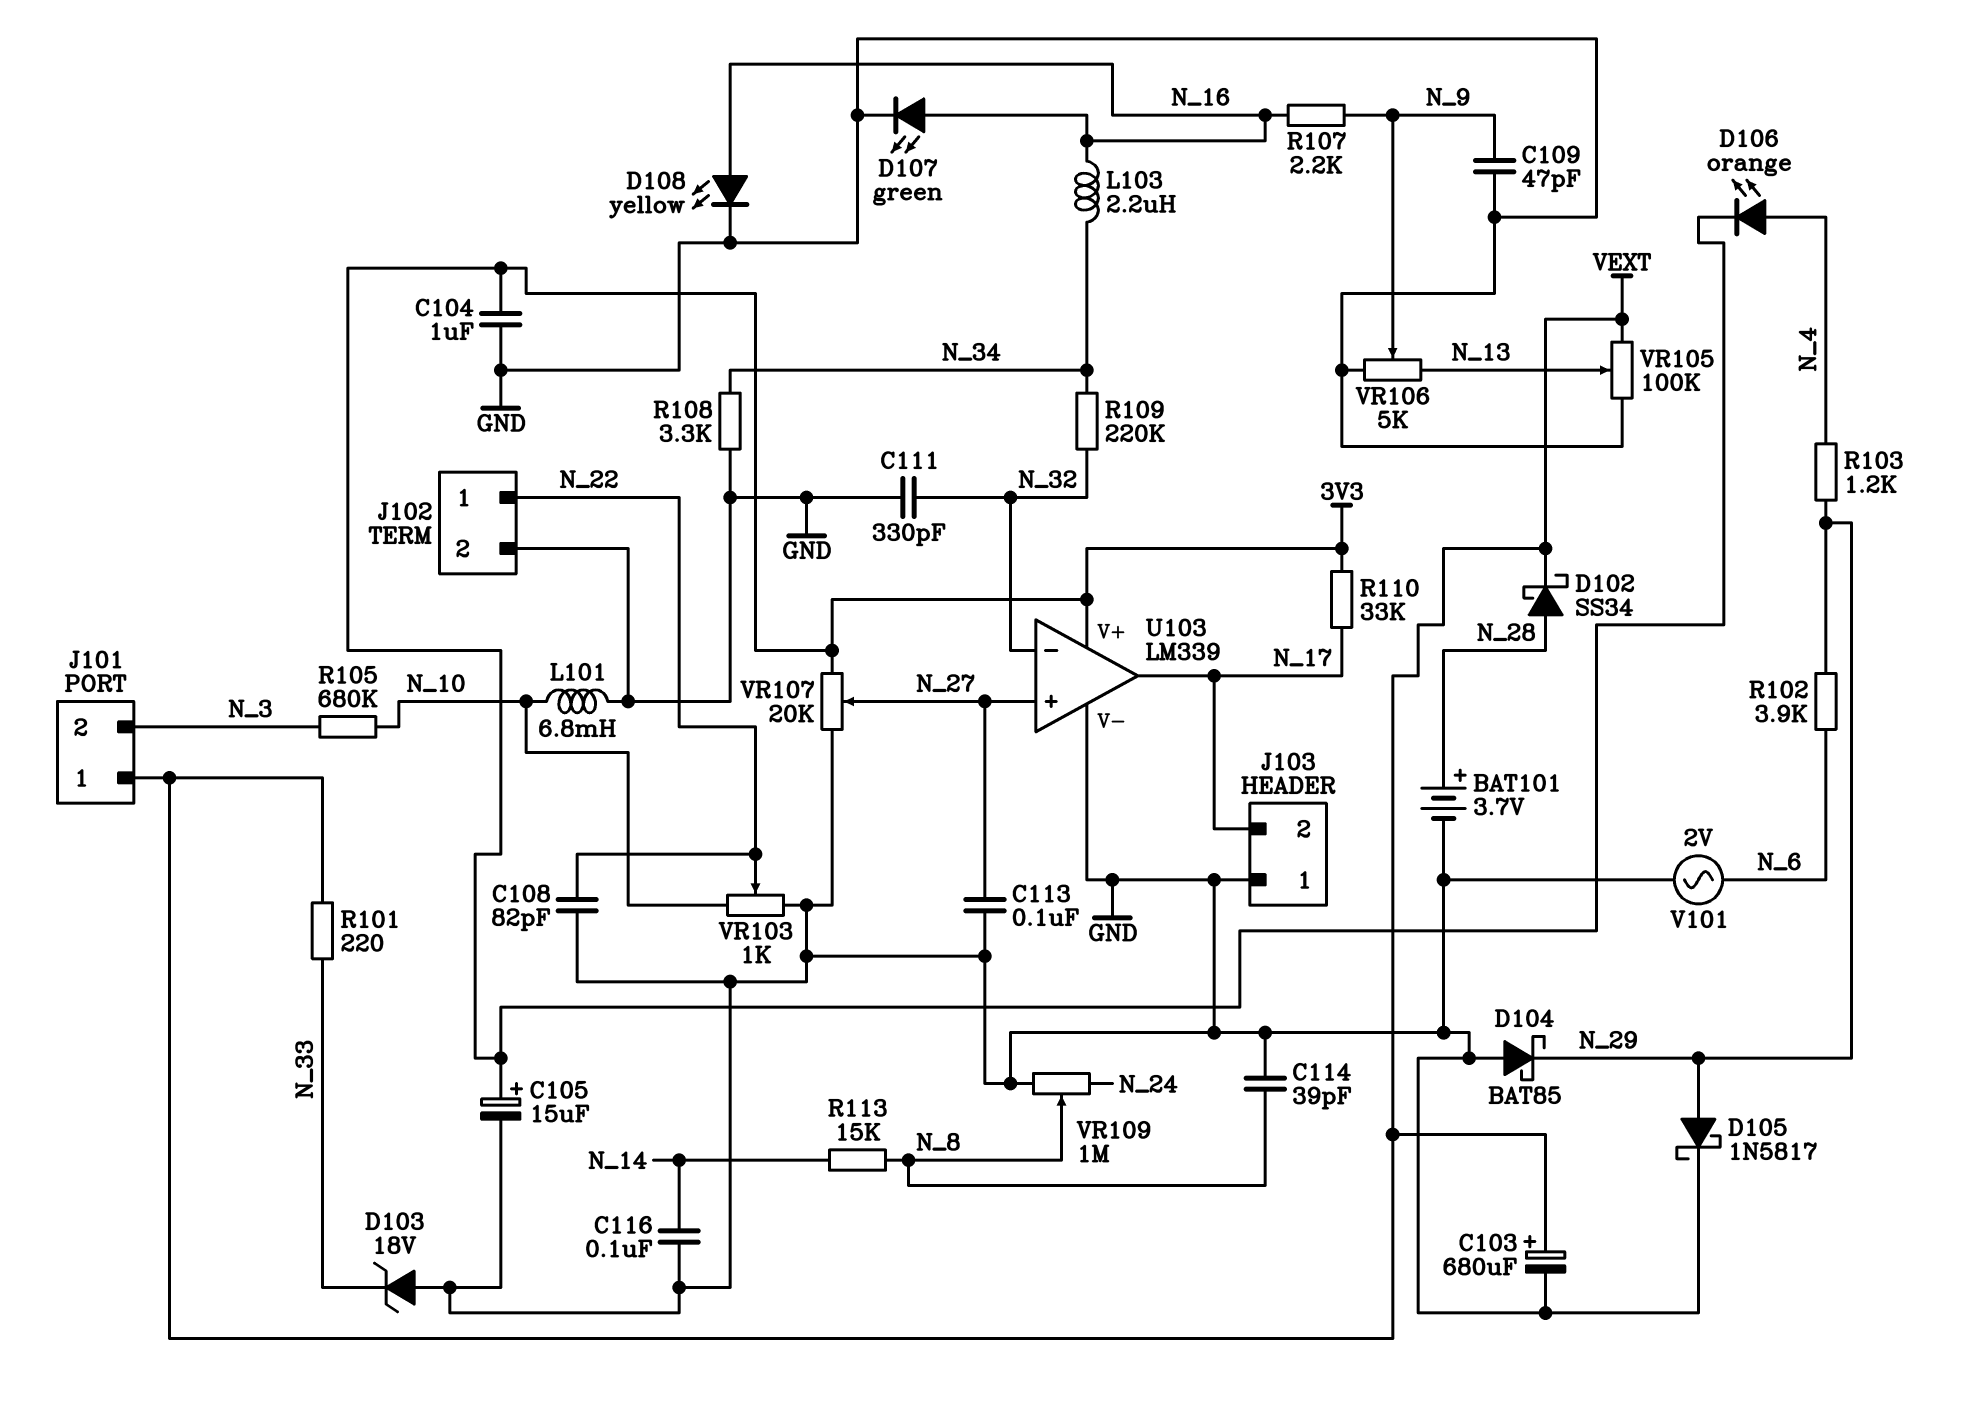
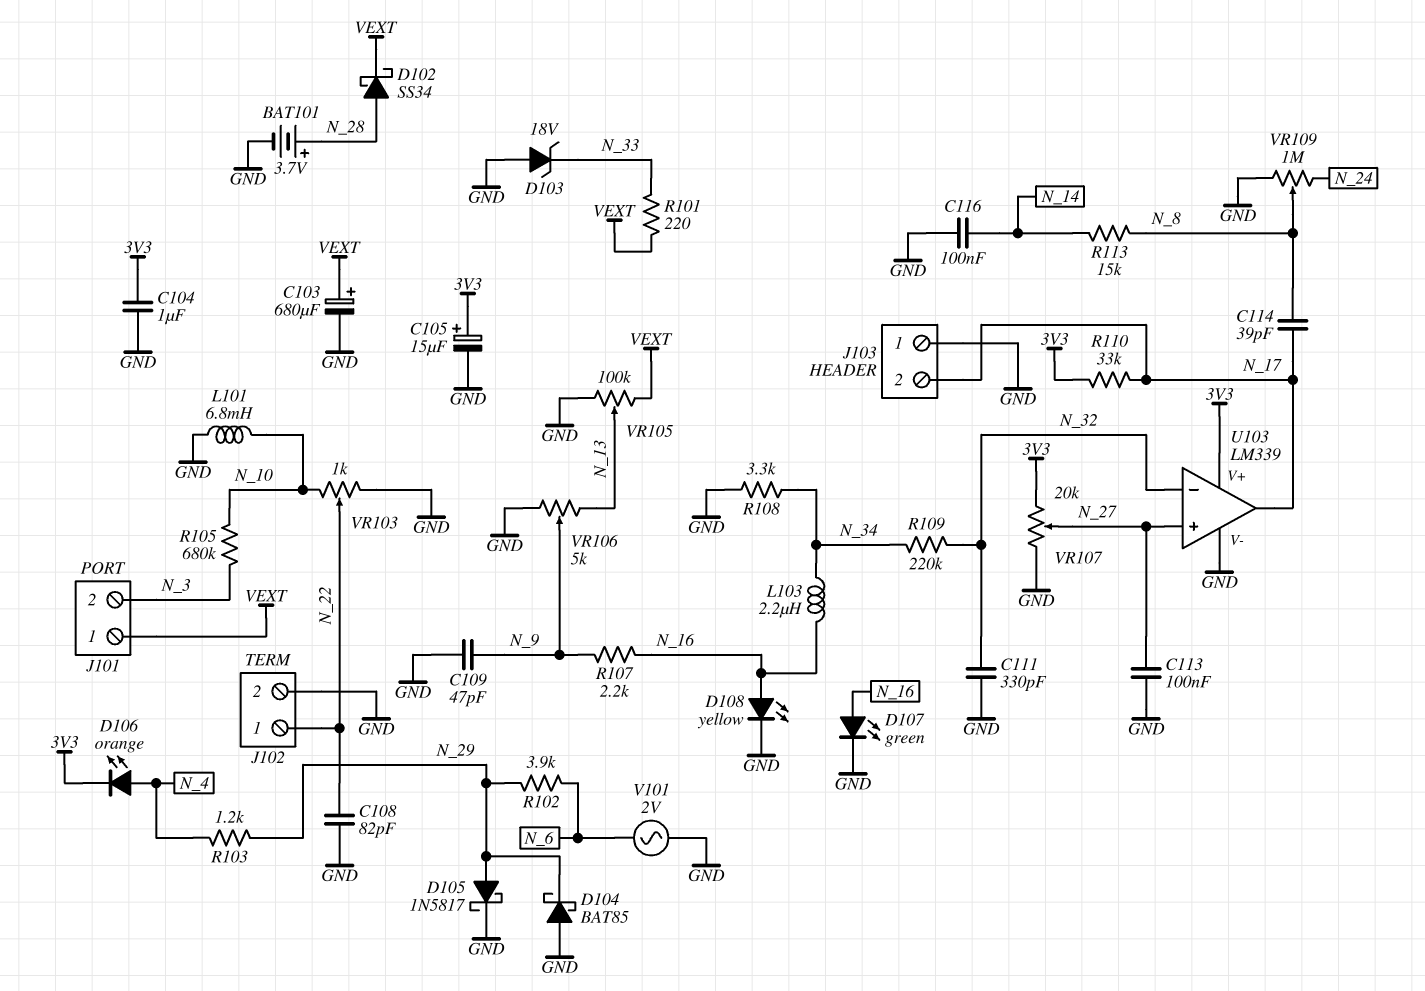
C114: 39pF (GND, N_8) -> 39pF (N_8, N_17)

